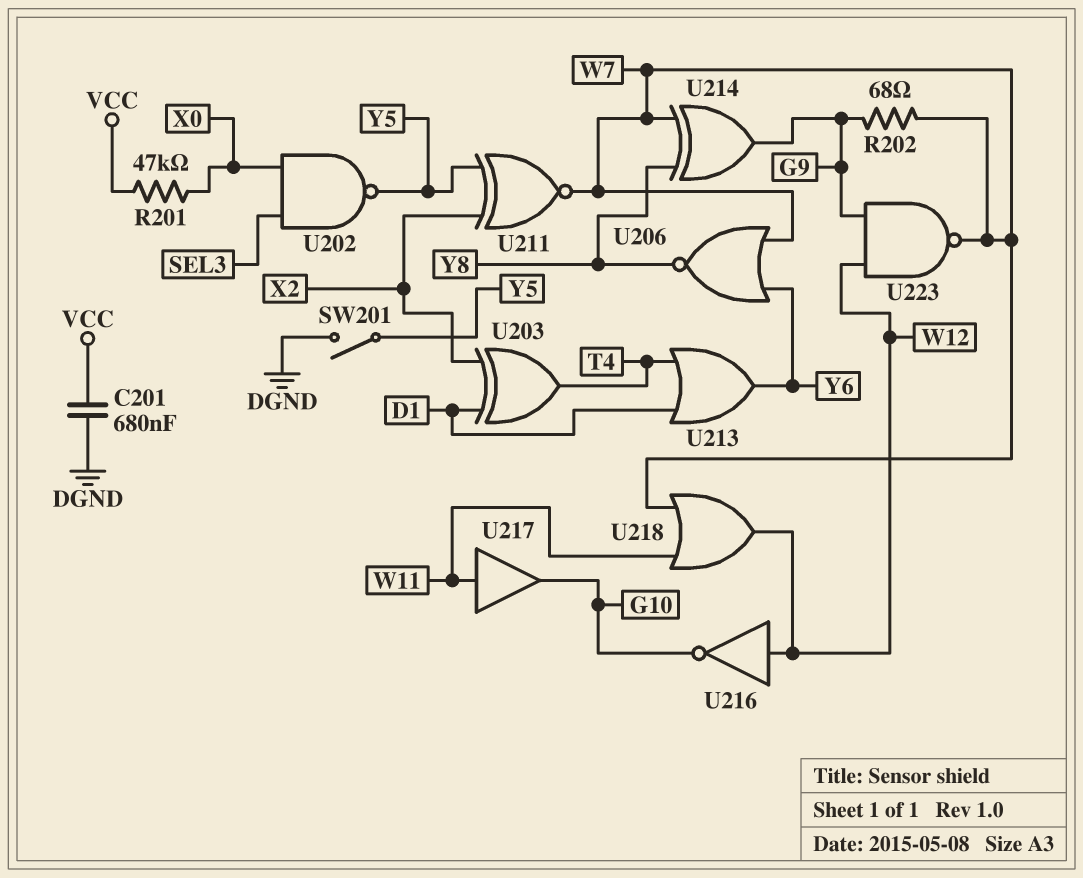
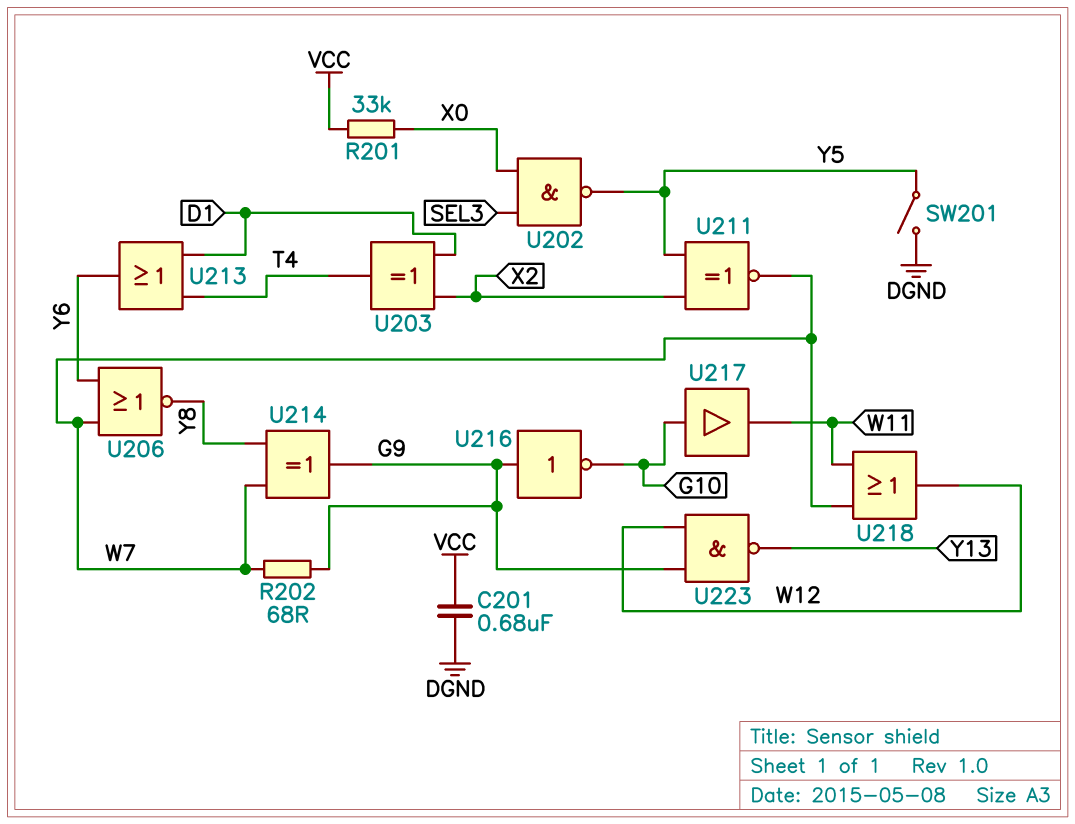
R201: 47k (VCC, X0) -> 33k (VCC, X0)
U216: NOT (in W12, out G10) -> NOT (in G9, out G10)
U217: buffer (in W11, out G10) -> buffer (in G10, out W11)
U223: NAND (in G9, in W12, out W7) -> NAND (in G9, in W12, out Y13)

